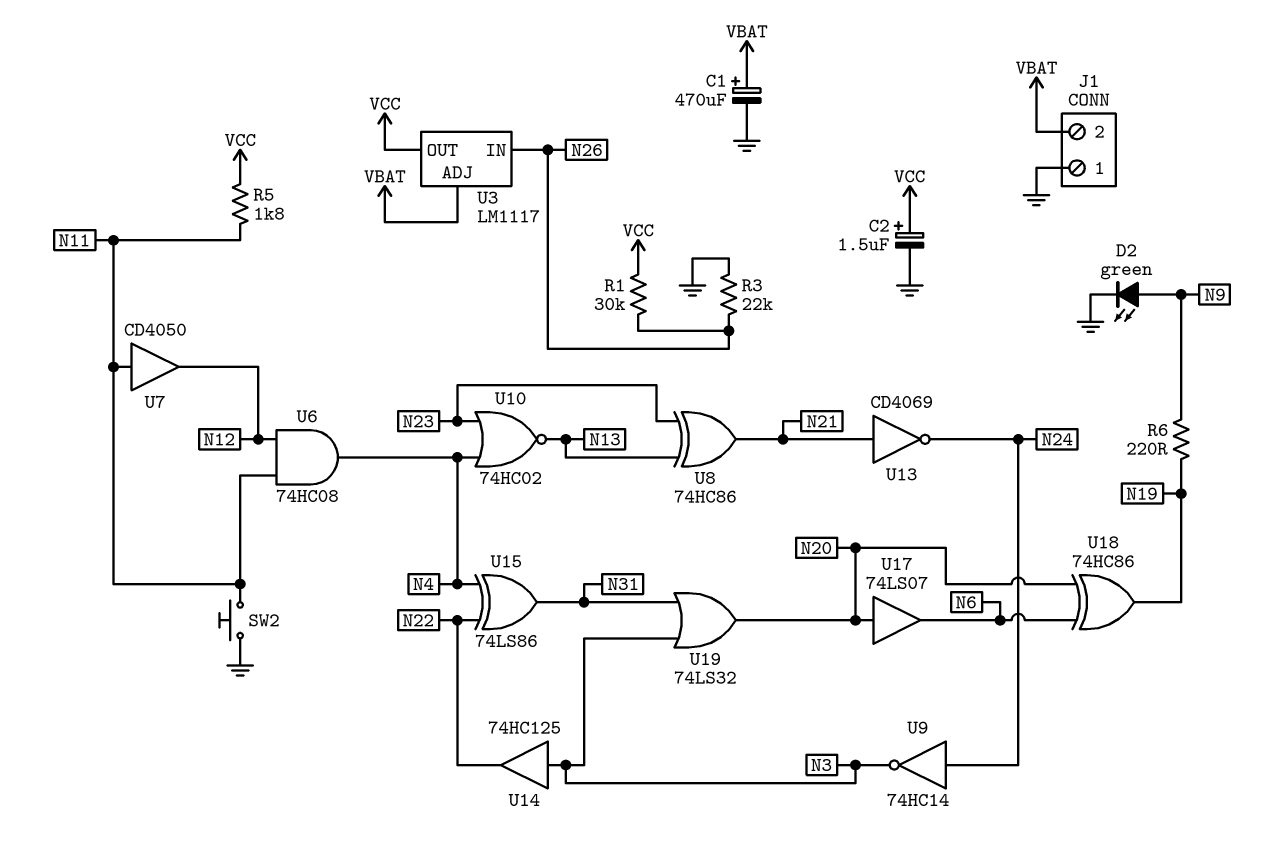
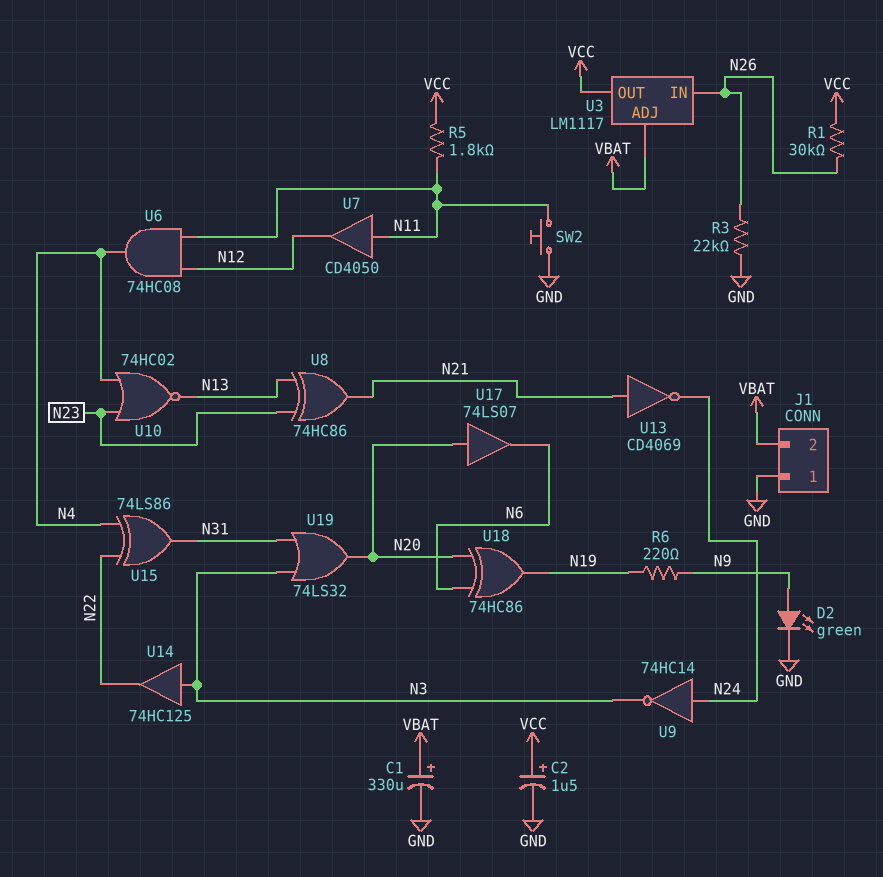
C1: 470uF (plus VBAT, minus GND) -> 330uF (plus VBAT, minus GND)

